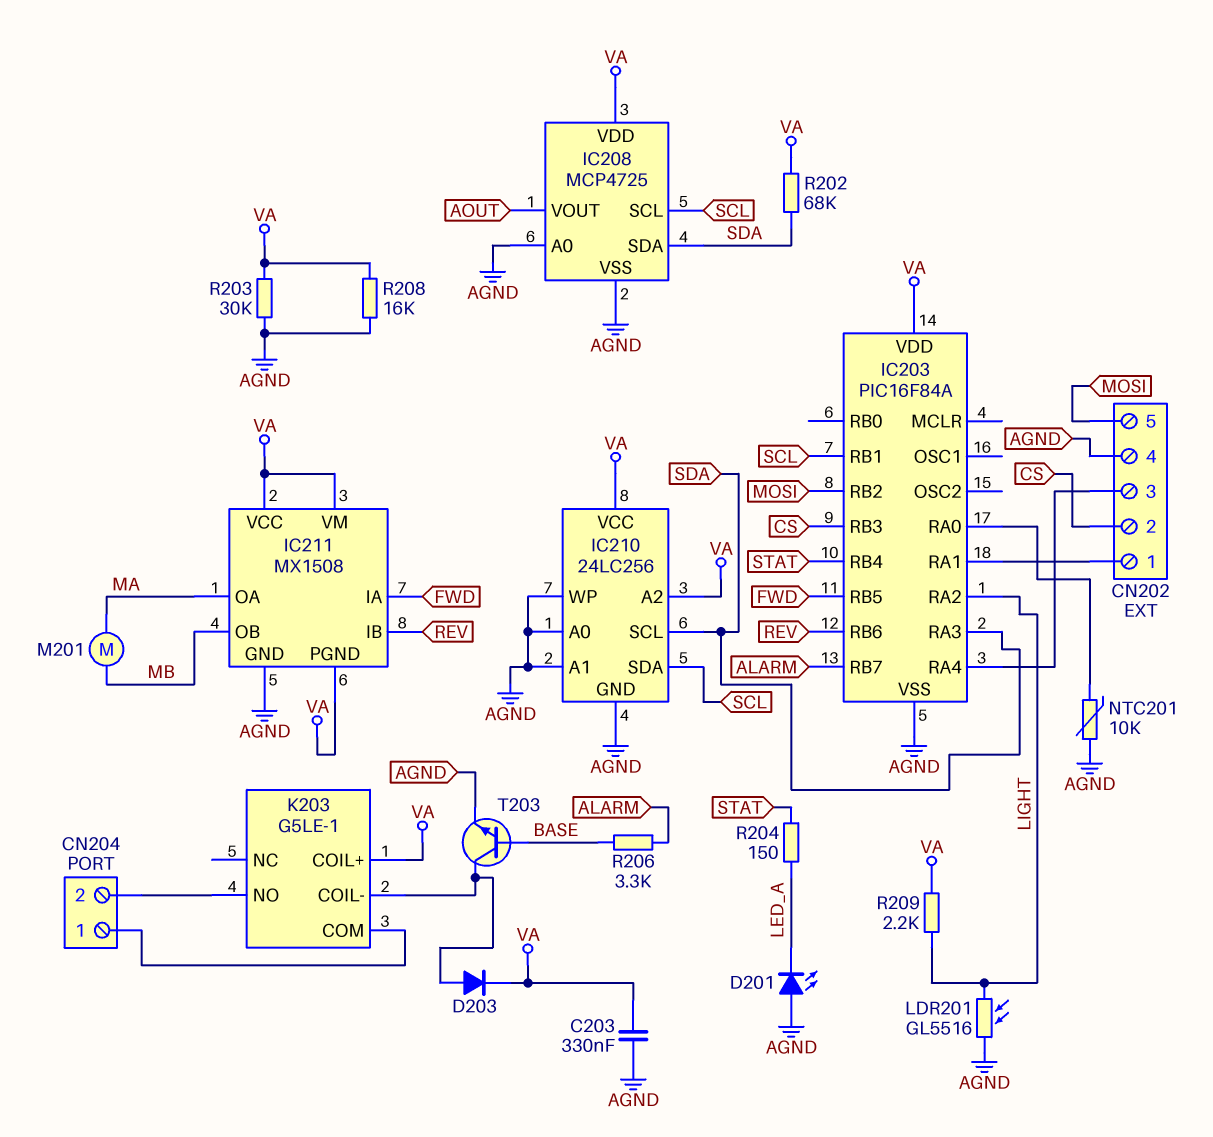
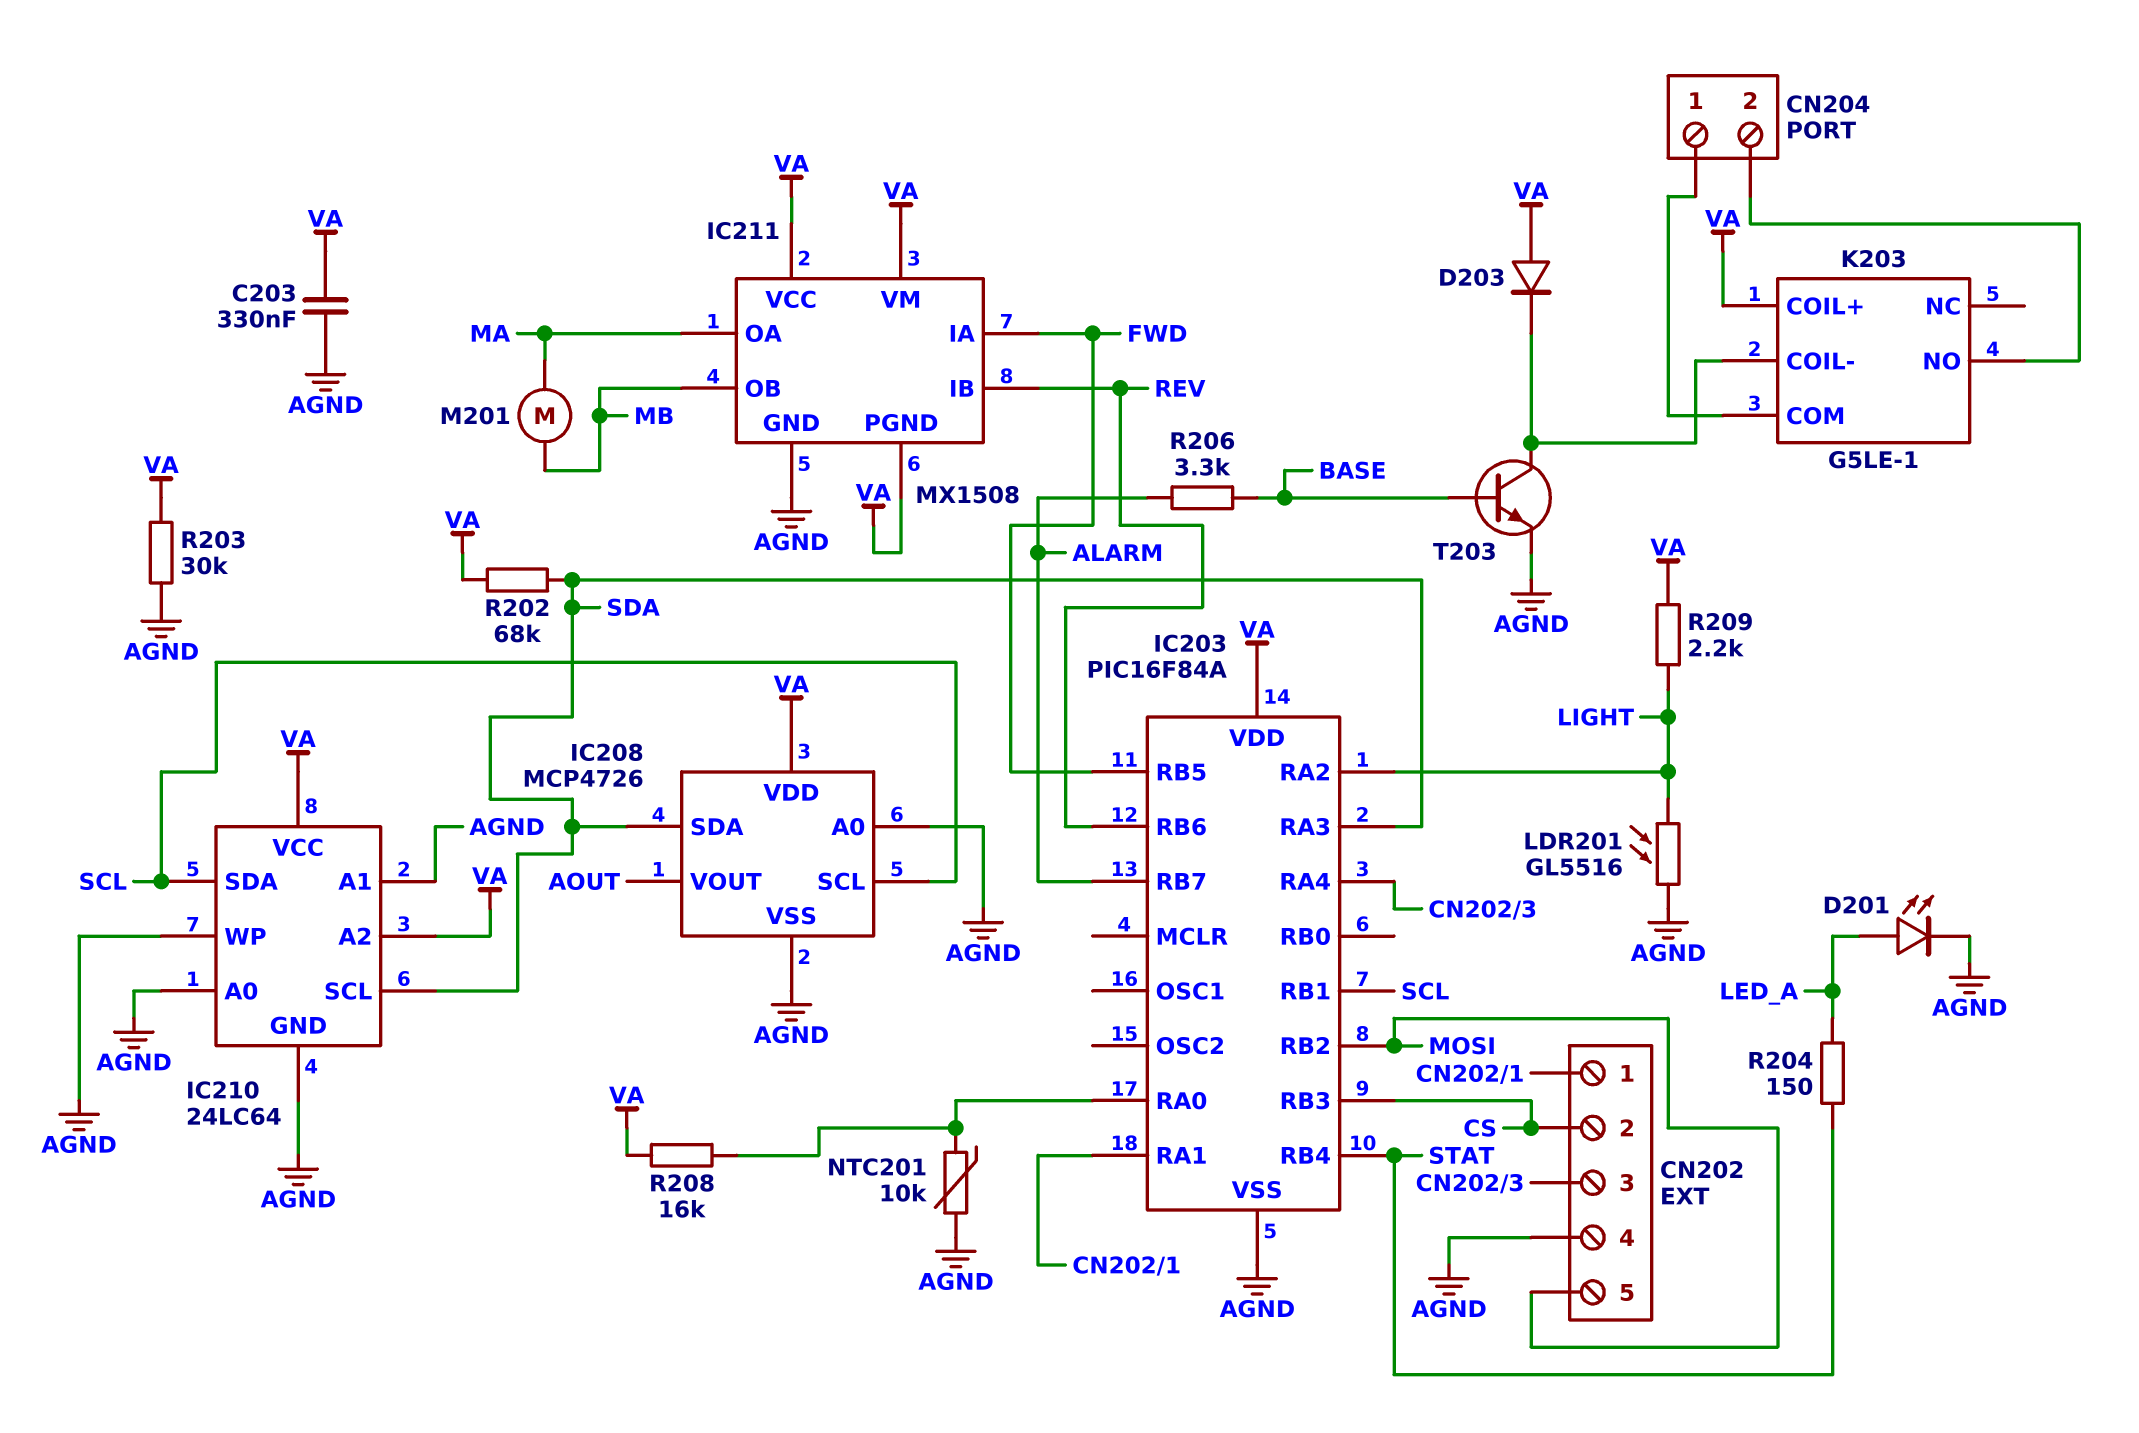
D201: LED (A AGND, K LED_A) -> LED (A LED_A, K AGND)
D203: diode (A K203/COIL-, K VA) -> diode (A VA, K K203/COIL-)
IC208: MCP4725 -> MCP4726
IC210: 24LC256 -> 24LC64
R208: 16k (AGND, VA) -> 16k (IC203/RA0, VA)

